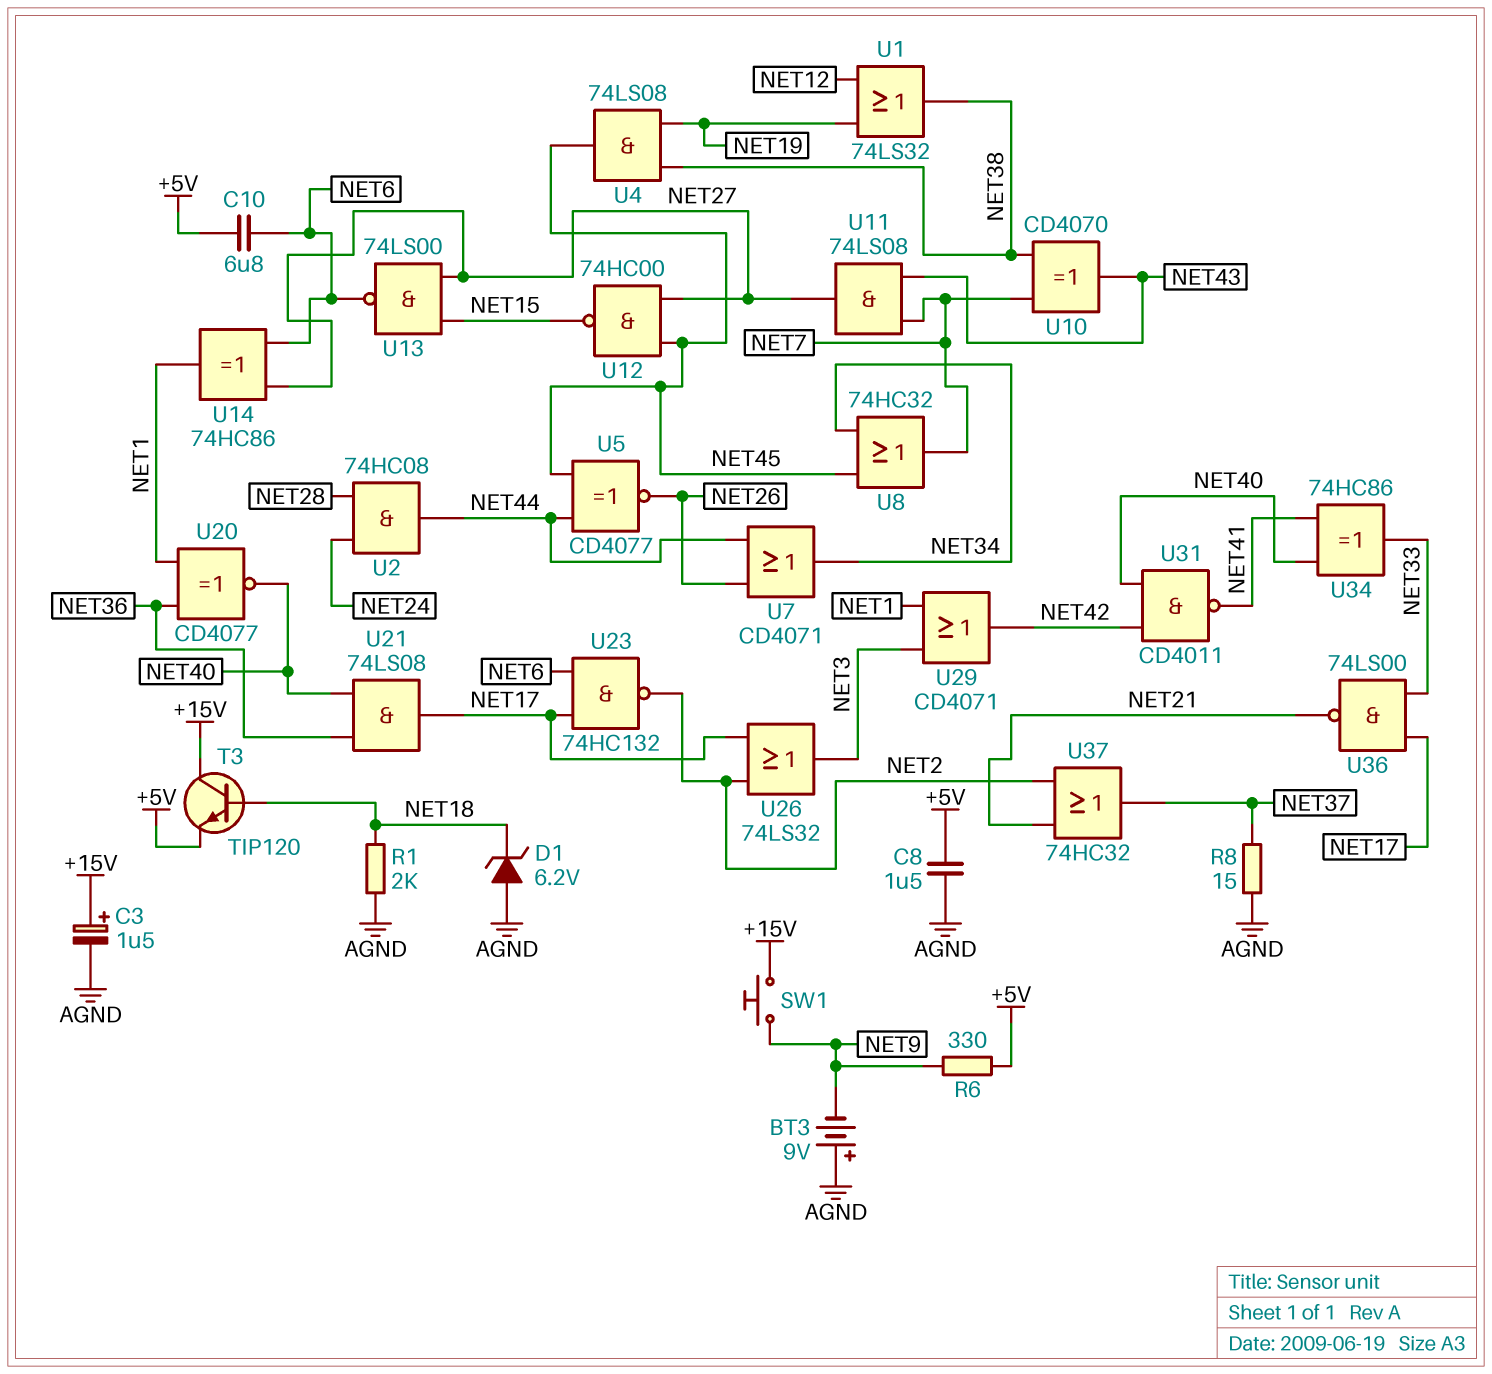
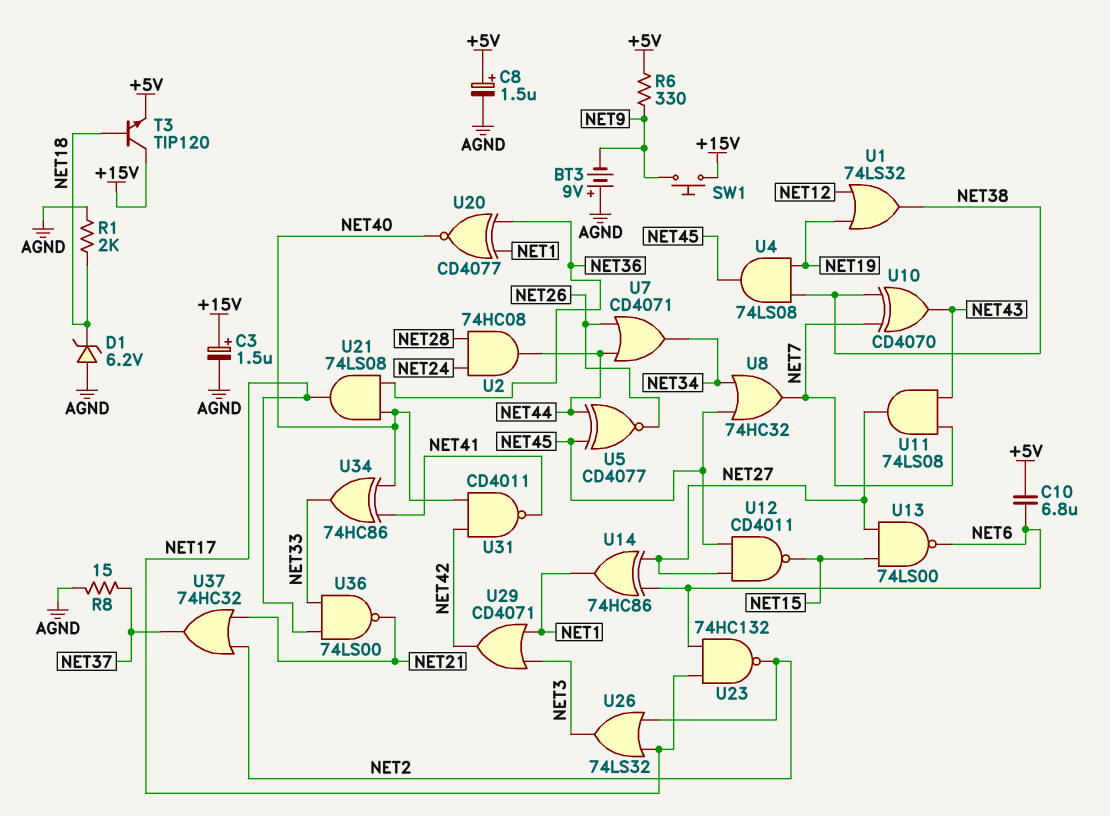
C8: 1.5uF (+5V, AGND) -> 1.5uF (plus +5V, minus AGND)
U12: NAND 74HC00 (in NET27, in NET45, out NET15) -> NAND CD4011 (in NET27, in NET45, out NET15)

